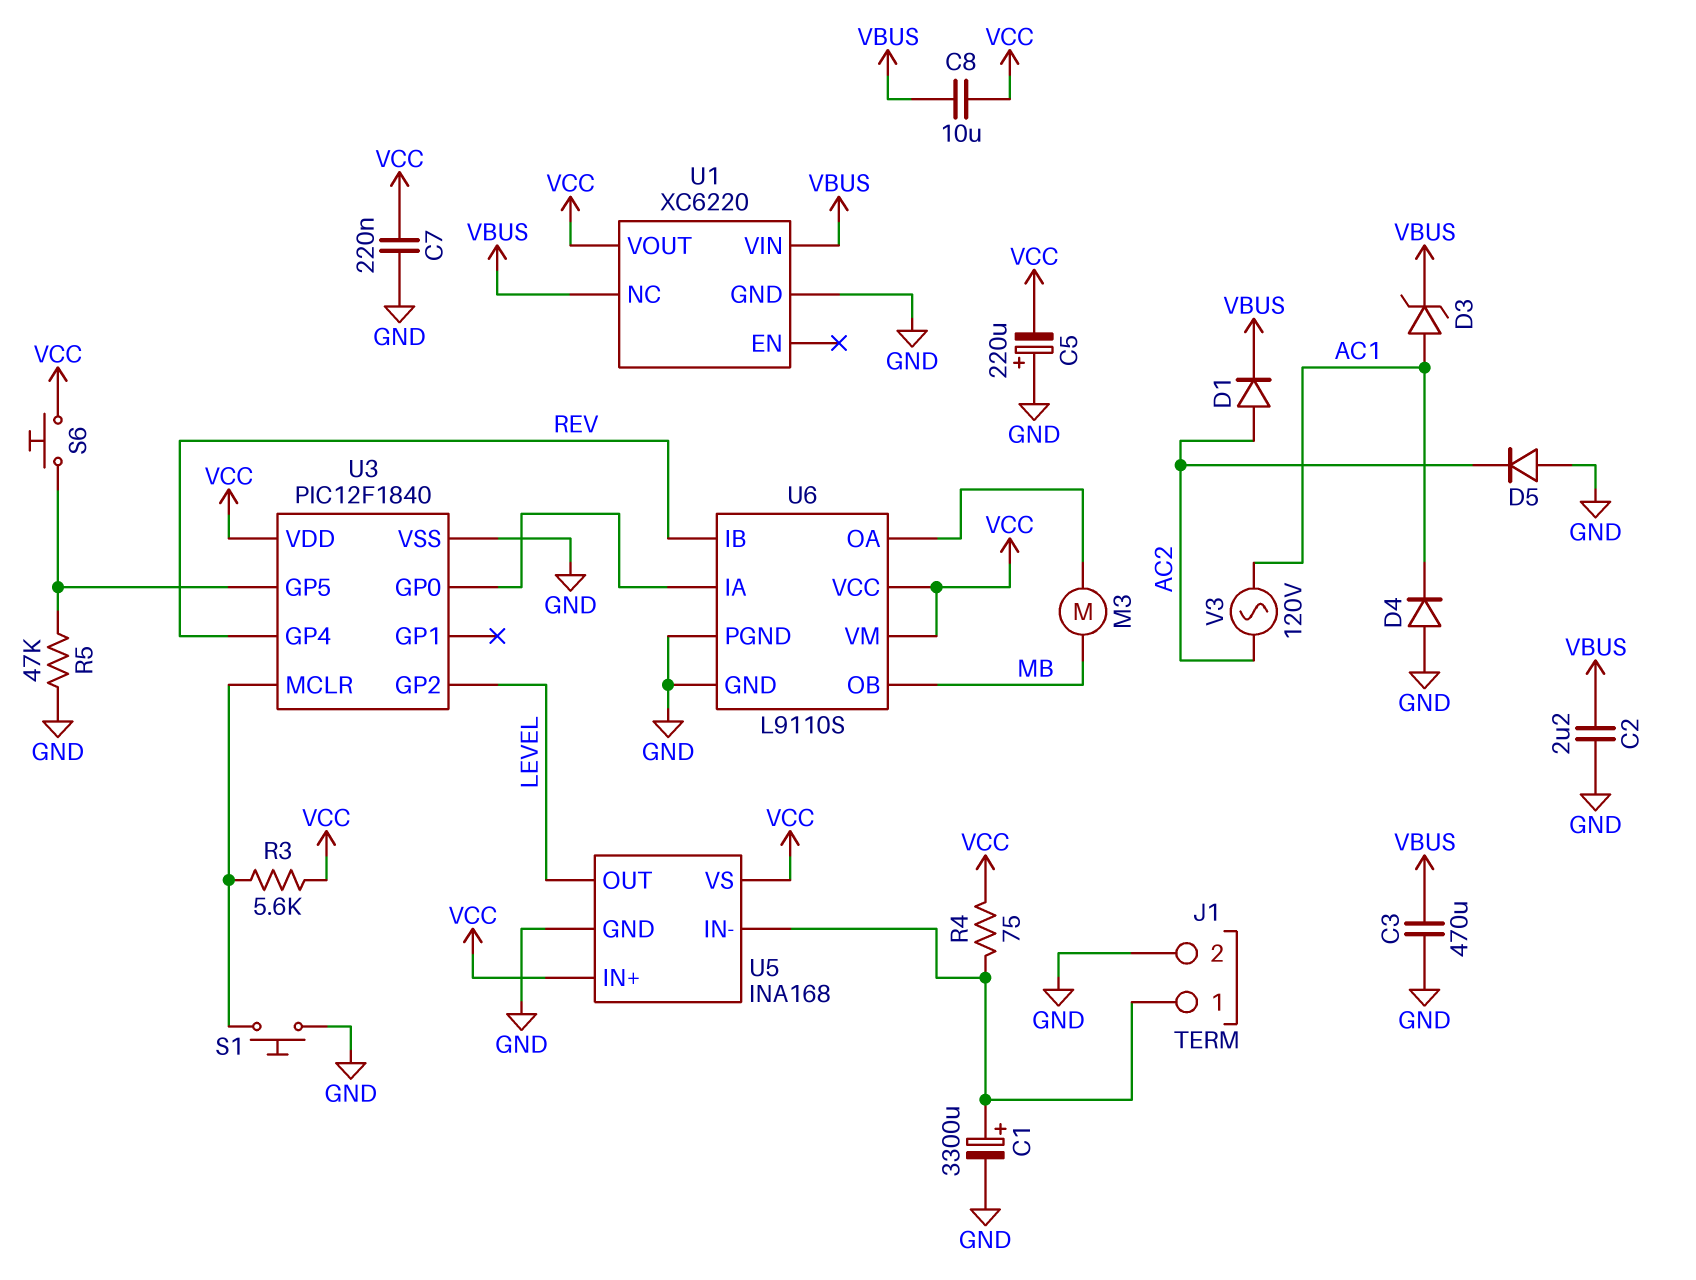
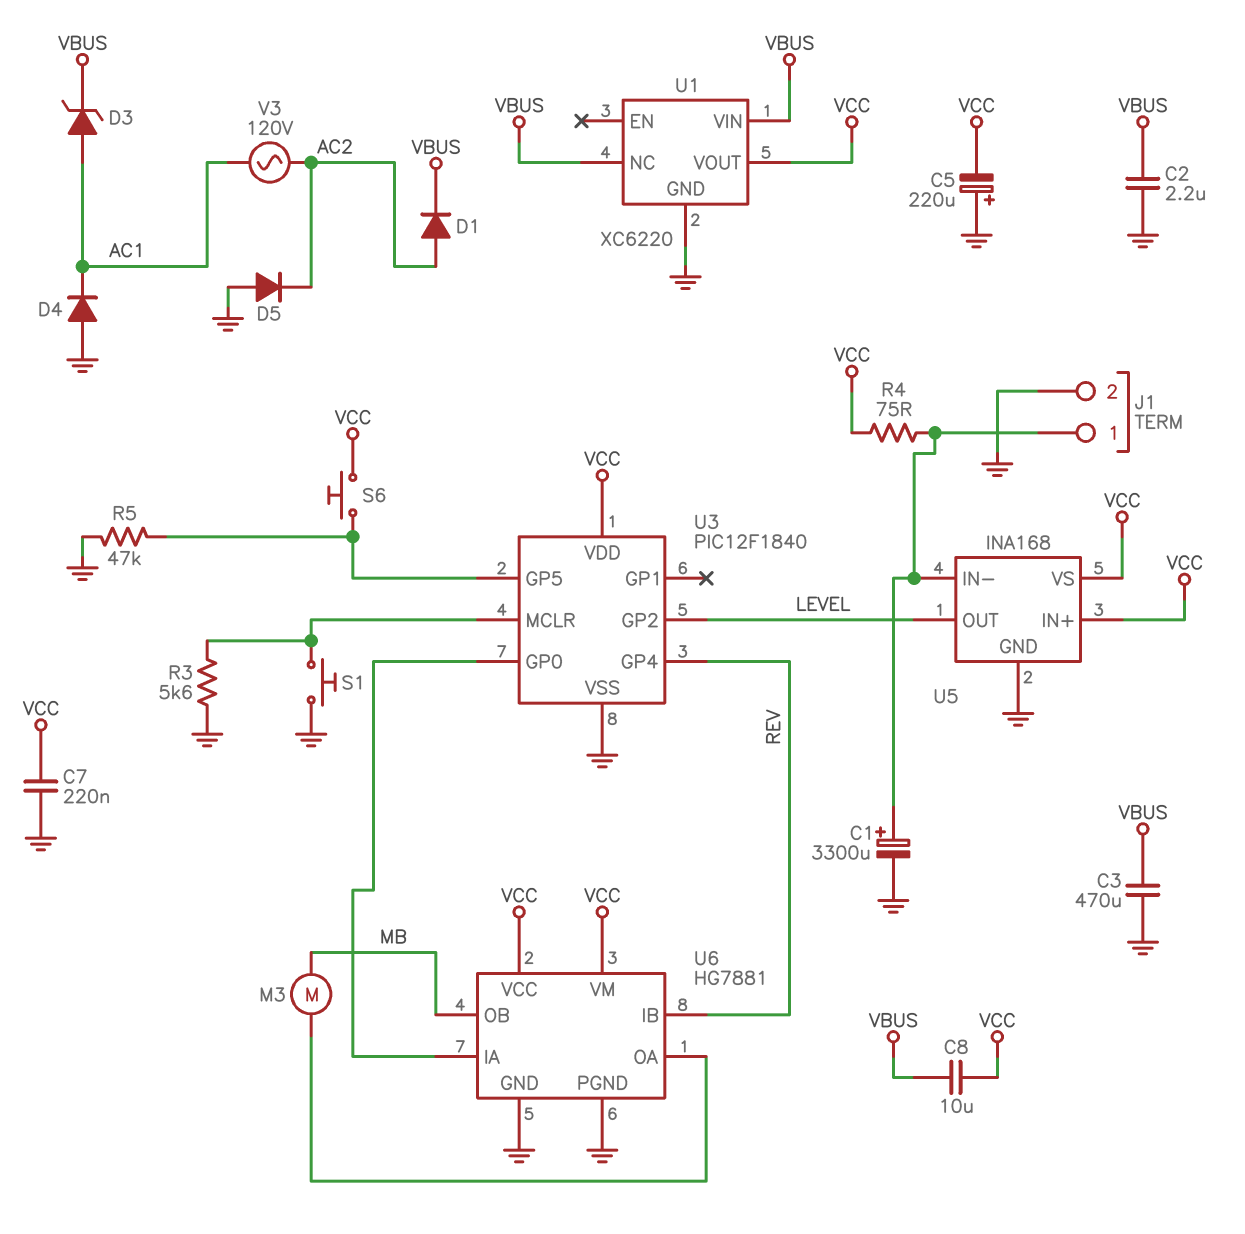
R3: 5.6k (U3/MCLR, VCC) -> 5.6k (GND, U3/MCLR)
U6: L9110S -> HG7881

